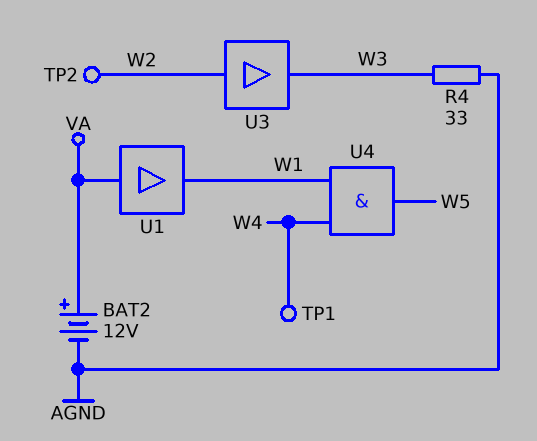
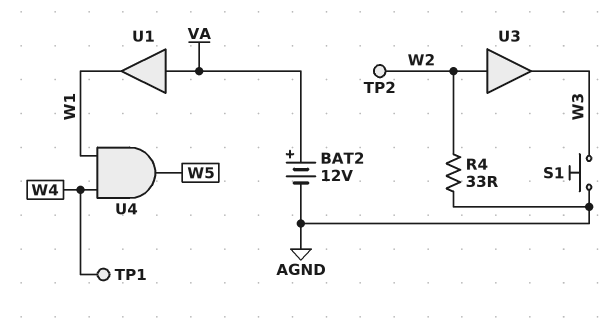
R4: 33 (AGND, W3) -> 33 (AGND, W2)
S1: none -> button (AGND, W3)

